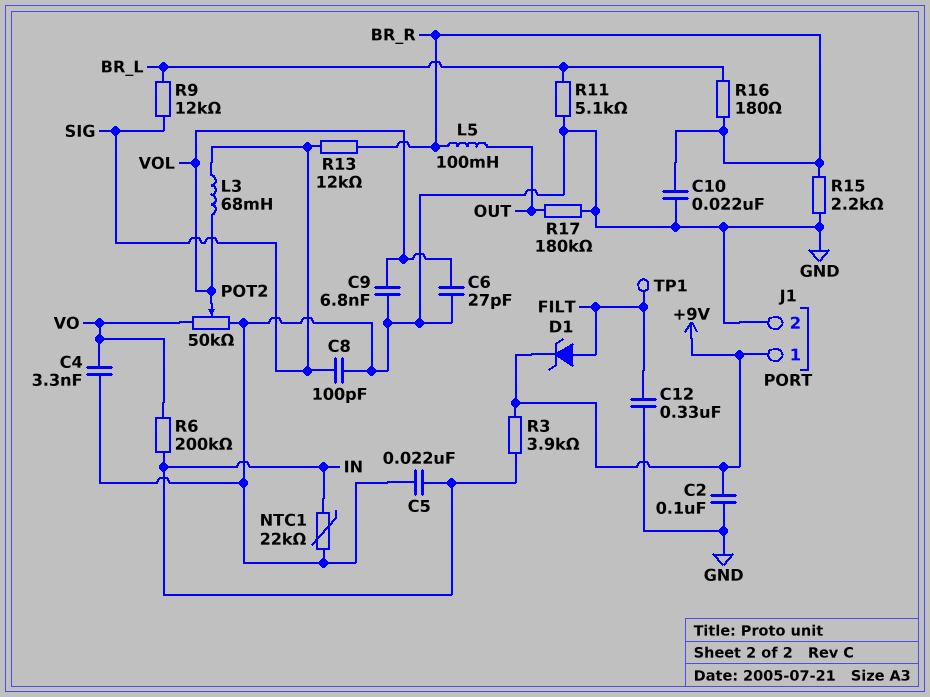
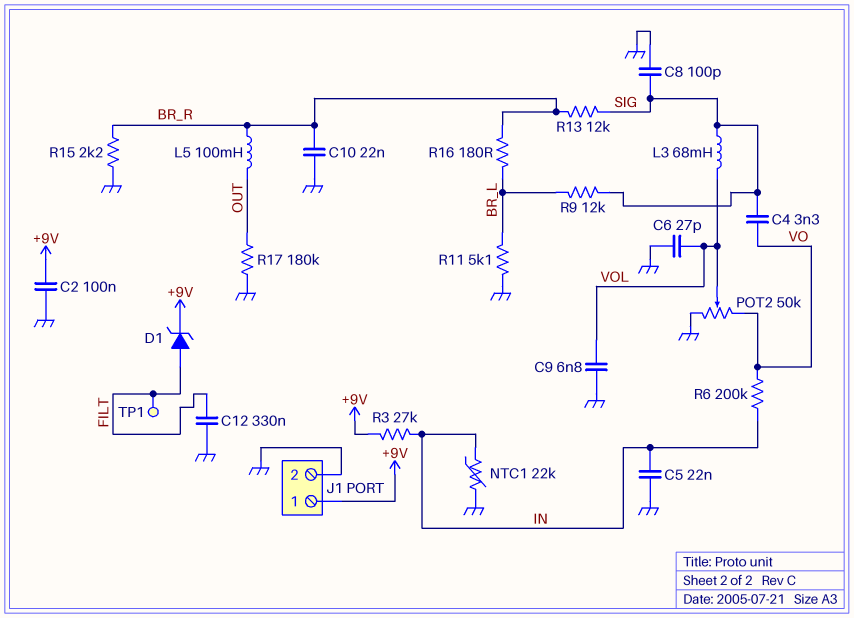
C4: 3.3nF (GND, VO) -> 3.3nF (SIG, VO)
R3: 3.9k (+9V, IN) -> 27k (+9V, IN)

